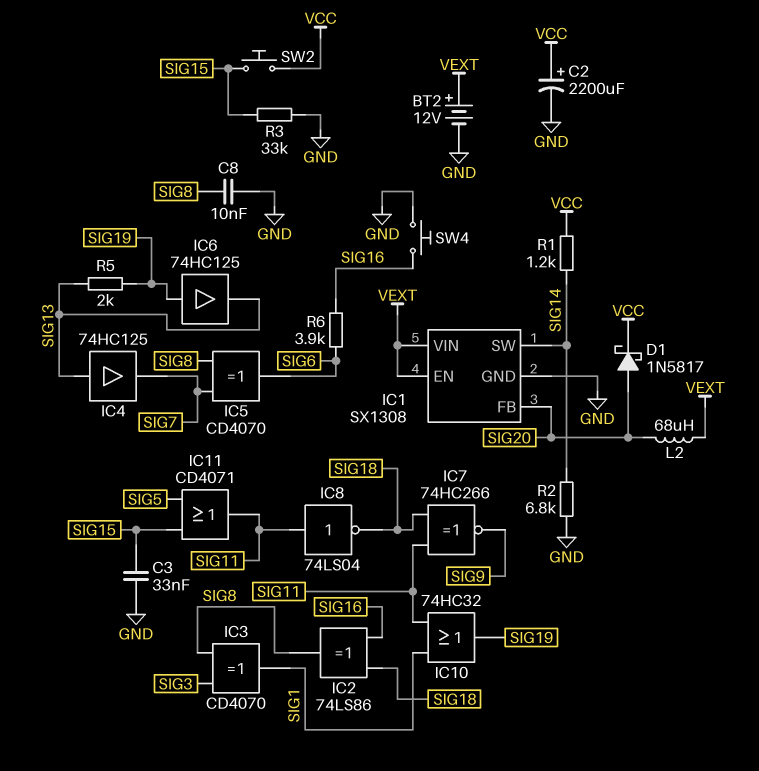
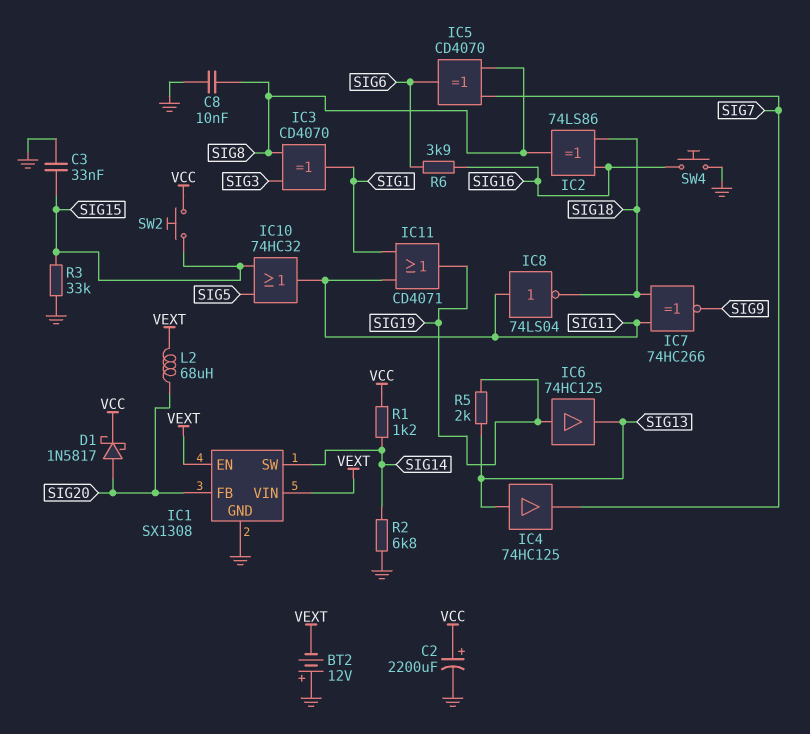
BT2: 12V (plus VEXT, minus GND) -> 12V (plus GND, minus VEXT)
IC10: OR 74HC32 (in SIG1, in SIG11, out SIG19) -> OR 74HC32 (in SIG5, in SIG15, out SIG11)
IC11: OR CD4071 (in SIG5, in SIG15, out SIG11) -> OR CD4071 (in SIG1, in SIG11, out SIG19)

